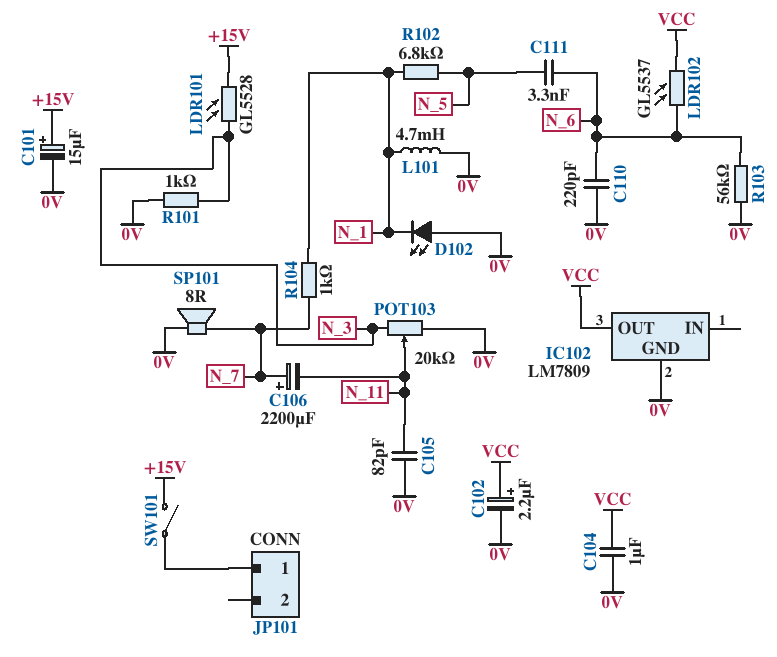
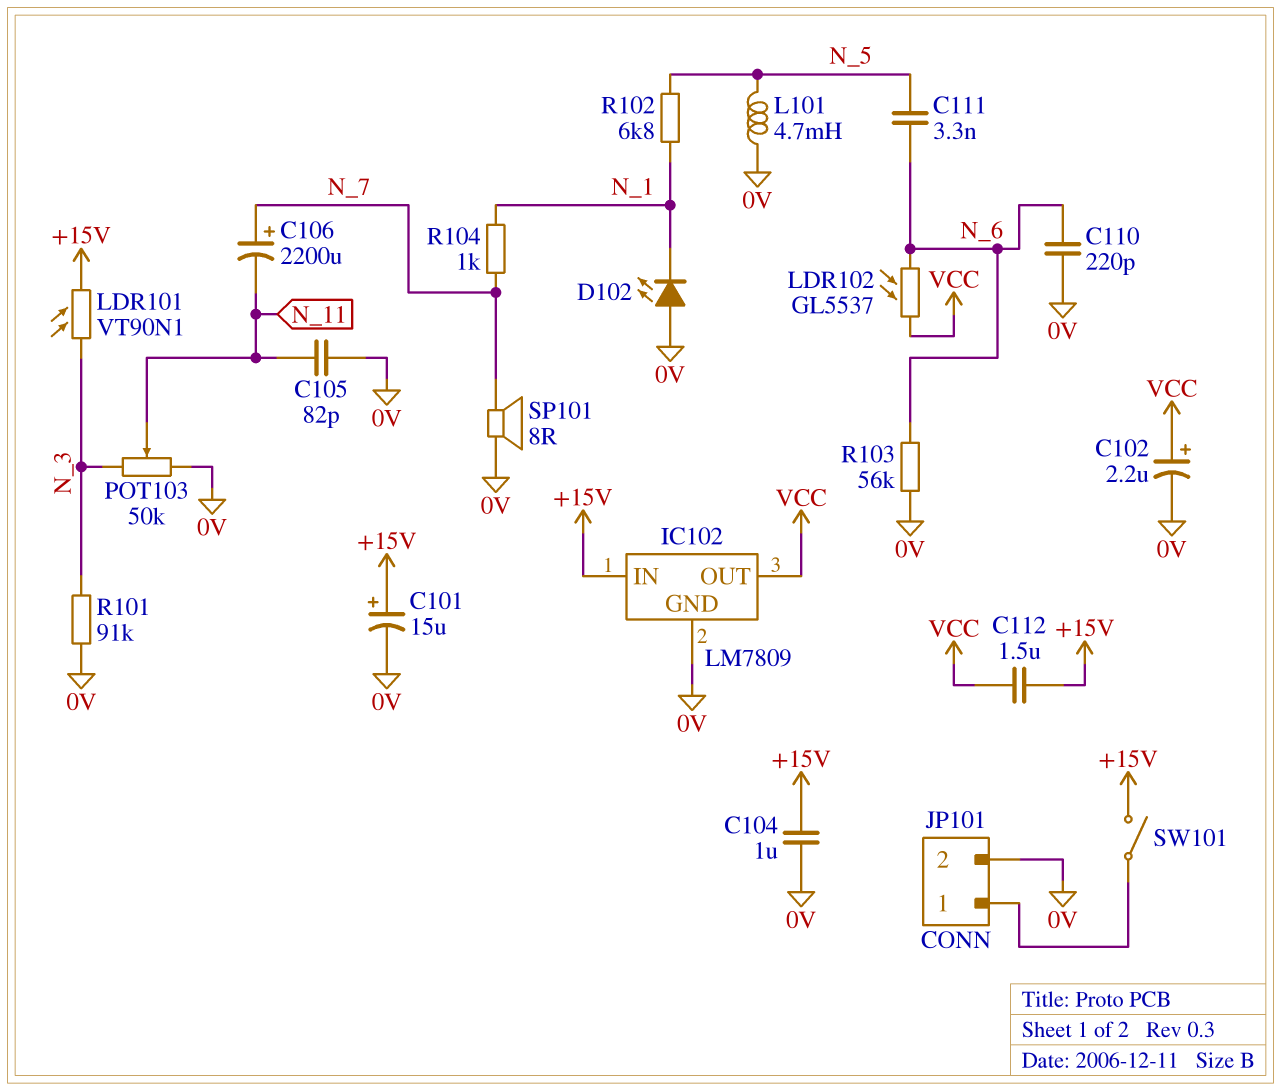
C104: 1uF (0V, VCC) -> 1uF (+15V, 0V)
C112: none -> 1.5uF (+15V, VCC)
IC102 pin IN: none -> +15V
JP101 pin 2: none -> 0V
L101: 4.7mH (0V, N_1) -> 4.7mH (0V, N_5)
LDR101: GL5528 (+15V, N_3) -> VT90N1 (+15V, N_3)
POT103: 20k (0V, N_3, wiper N_11) -> 50k (0V, N_3, wiper N_11)
R101: 1k (0V, N_3) -> 91k (0V, N_3)

